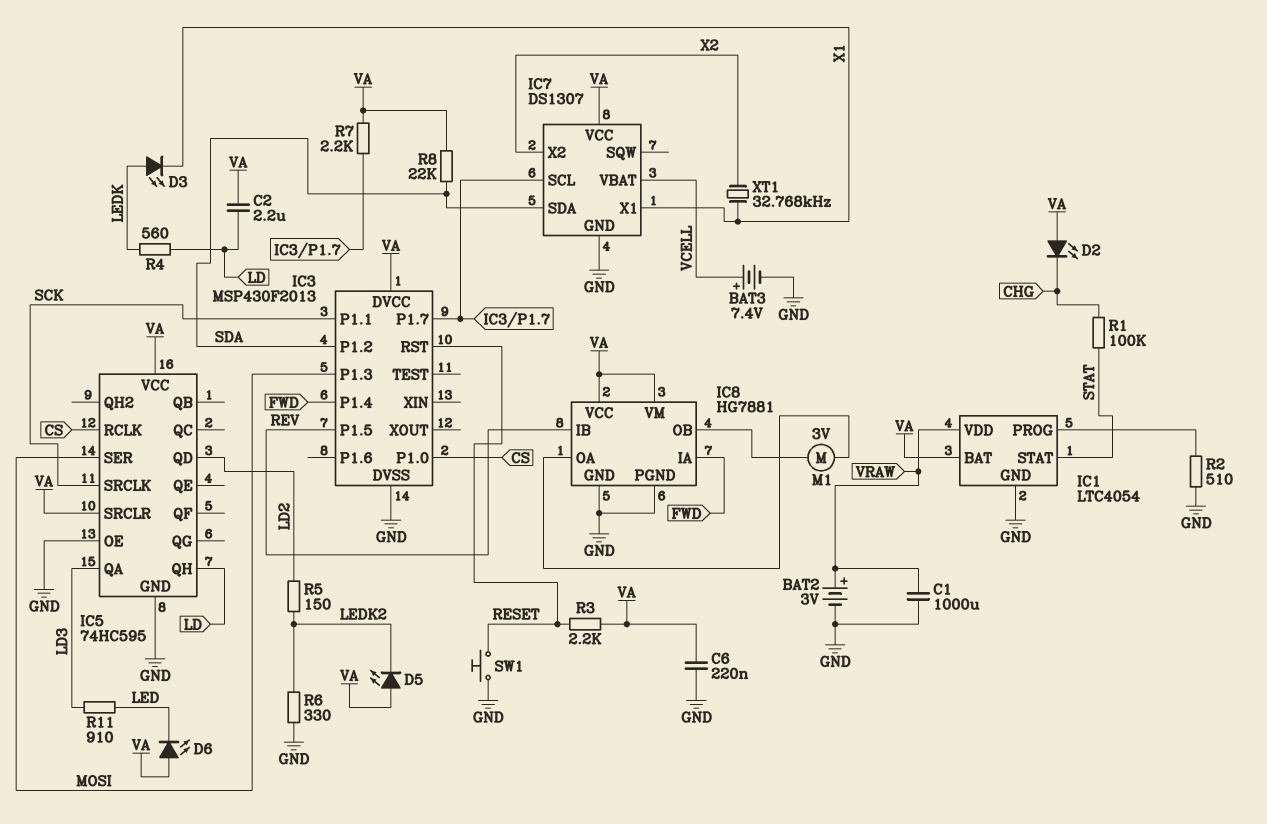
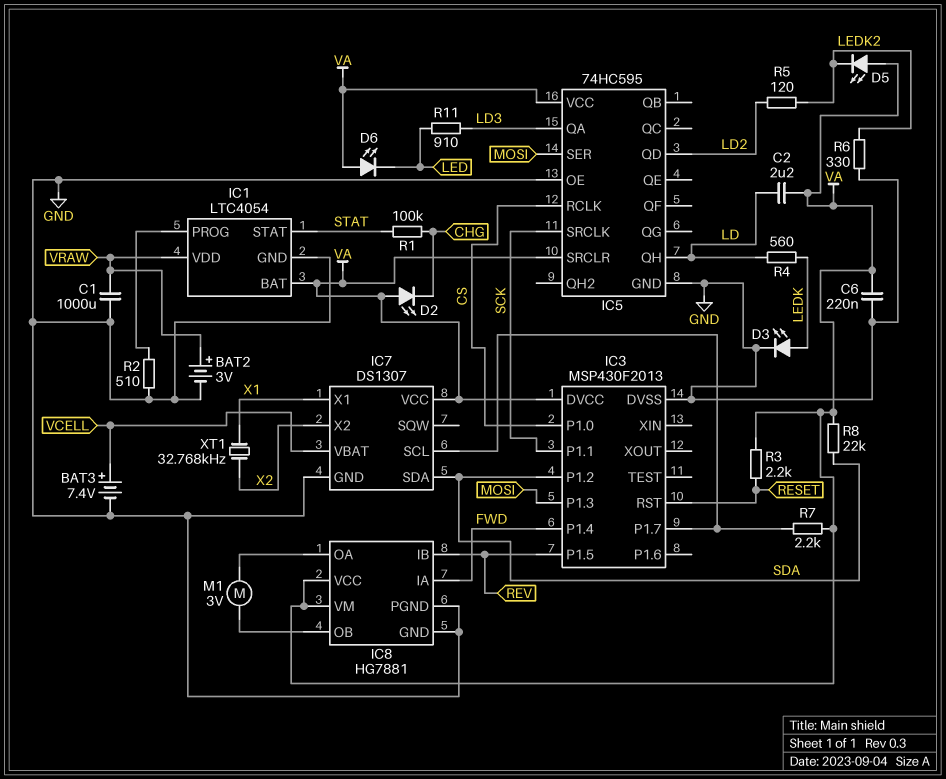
D3: LED (A LEDK, K X1) -> LED (A LEDK, K GND)
R5: 150 (LD2, LEDK2) -> 120 (LD2, LEDK2)
SW1: button (GND, RESET) -> none

